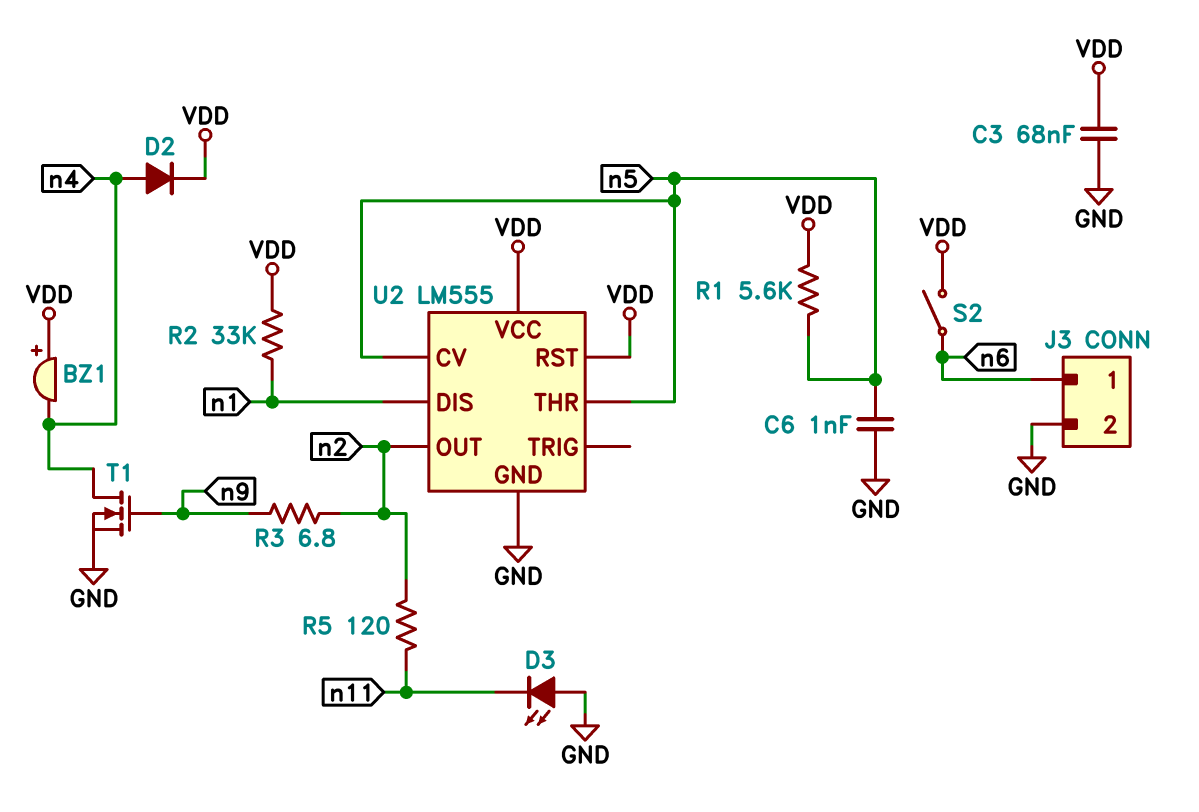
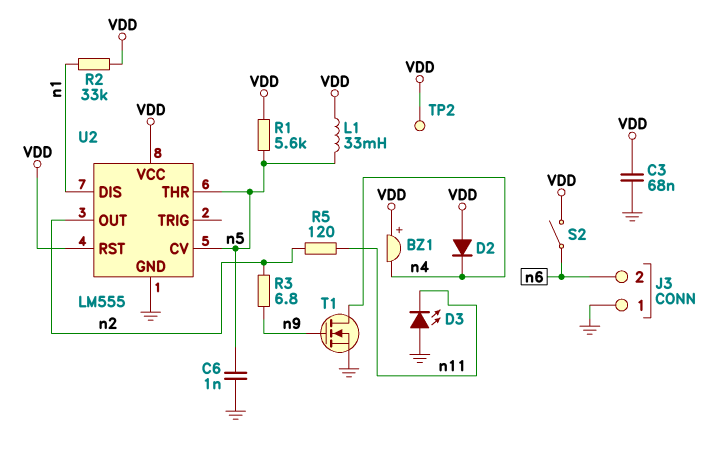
D2: diode (A n4, K VDD) -> diode (A VDD, K n4)
J3 pin 1: n6 -> GND
J3 pin 2: GND -> n6
L1: none -> 33mH (VDD, n5)
TP2: none -> test point (VDD)

